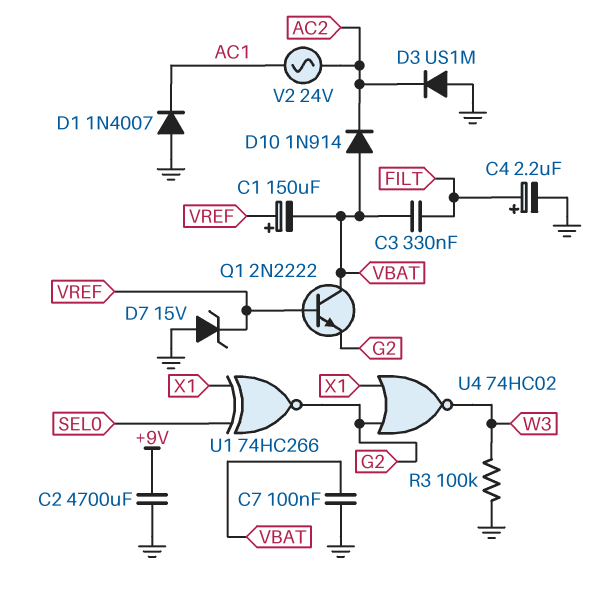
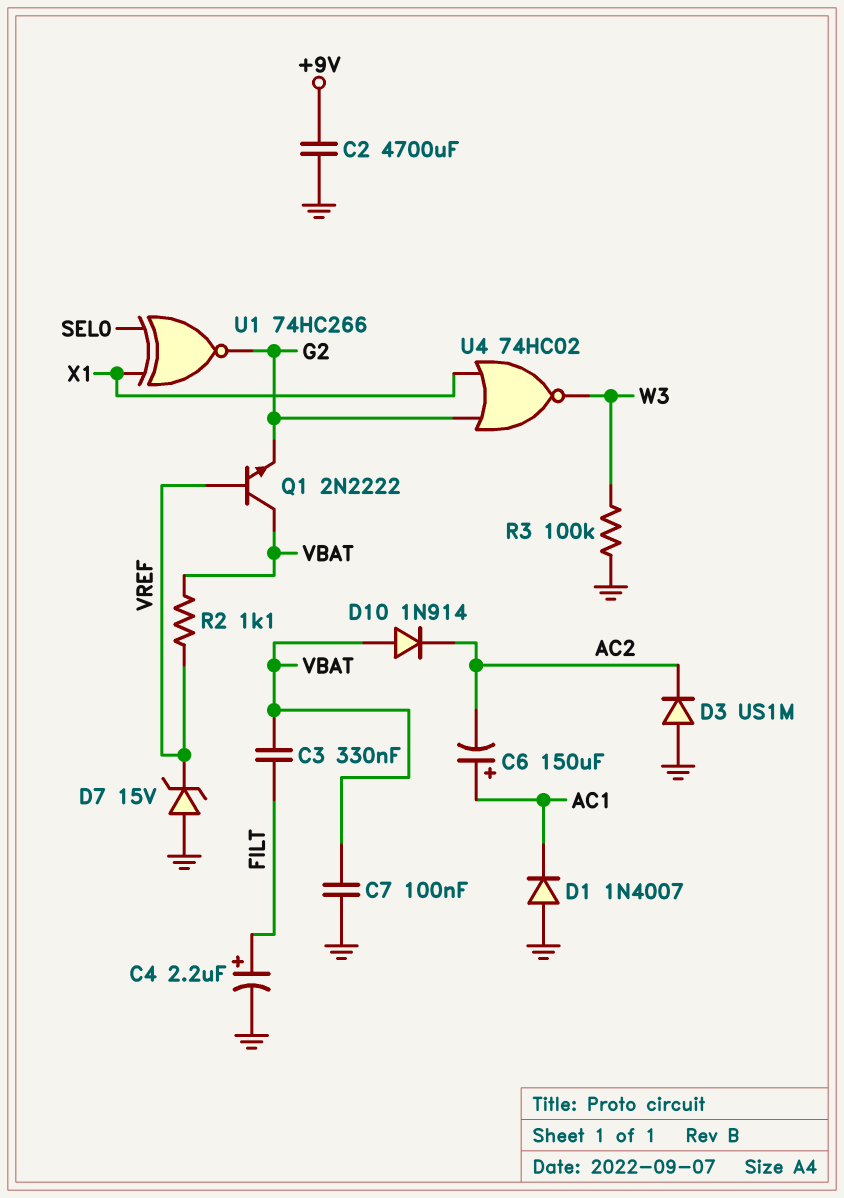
C1: 150uF (plus VREF, minus VBAT) -> none
C6: none -> 150uF (plus AC1, minus AC2)
R2: none -> 1.1k (VBAT, VREF)
V2: AC 24V (AC1, AC2) -> none

